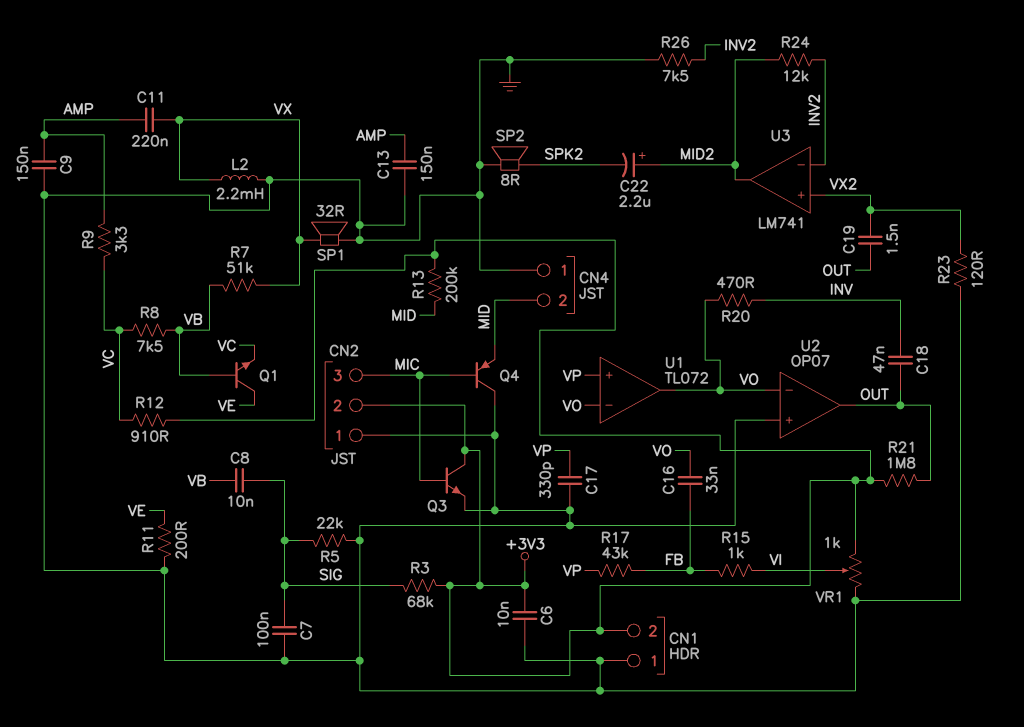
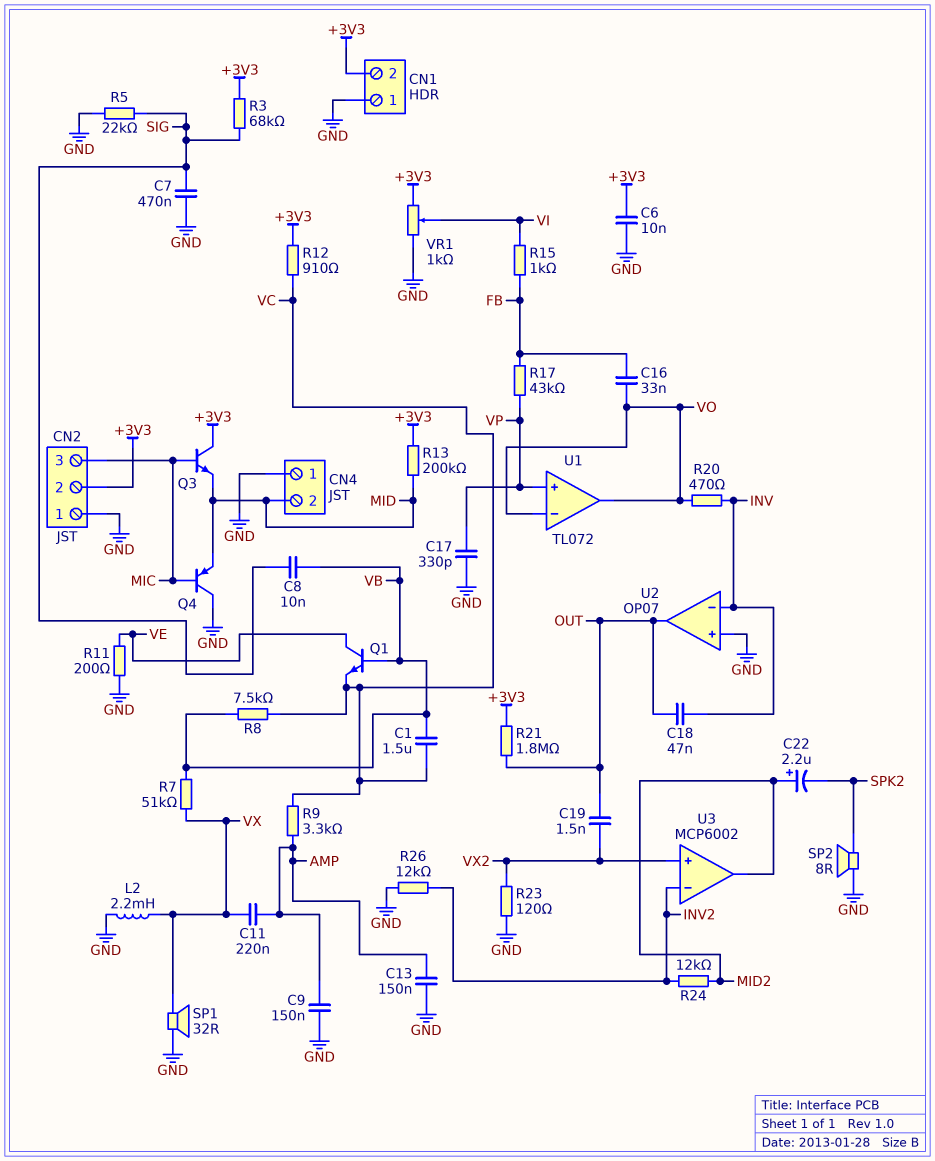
C1: none -> 1.5uF (VB, VC)
C7: 100nF (GND, SIG) -> 470nF (GND, SIG)
Q3: NPN (B MIC, C +3V3, E GND) -> NPN (B MIC, C +3V3, E MID)
R26: 7.5k (GND, INV2) -> 12k (GND, INV2)
U2 pin in-: VO -> INV
U3: LM741 -> MCP6002

